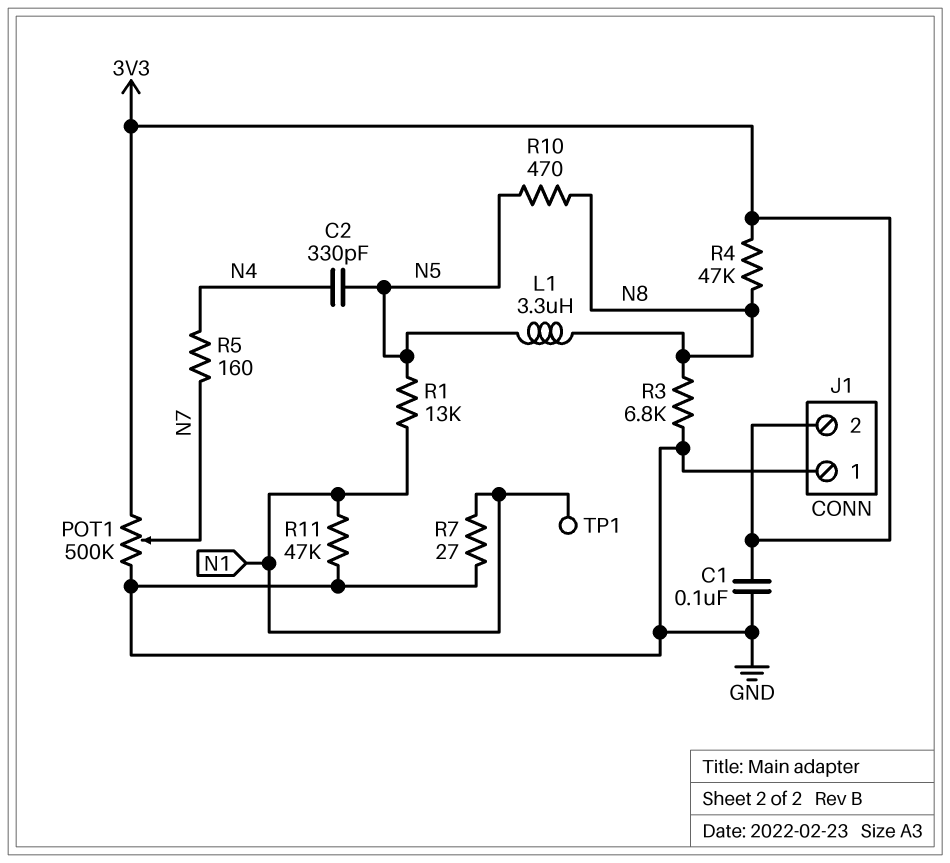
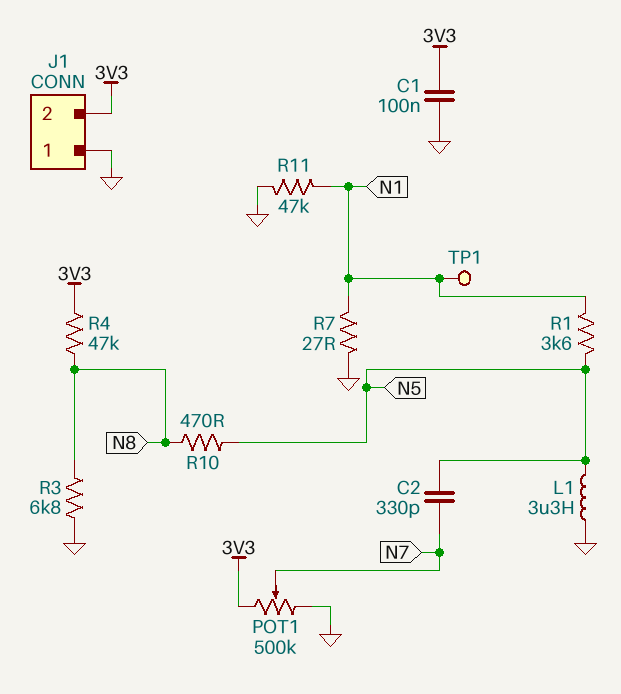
C2: 330pF (N4, N5) -> 330pF (N5, N7)
L1: 3.3uH (N5, N8) -> 3.3uH (GND, N5)
R1: 13k (N1, N5) -> 3.6k (N1, N5)
R5: 160 (N4, N7) -> none

